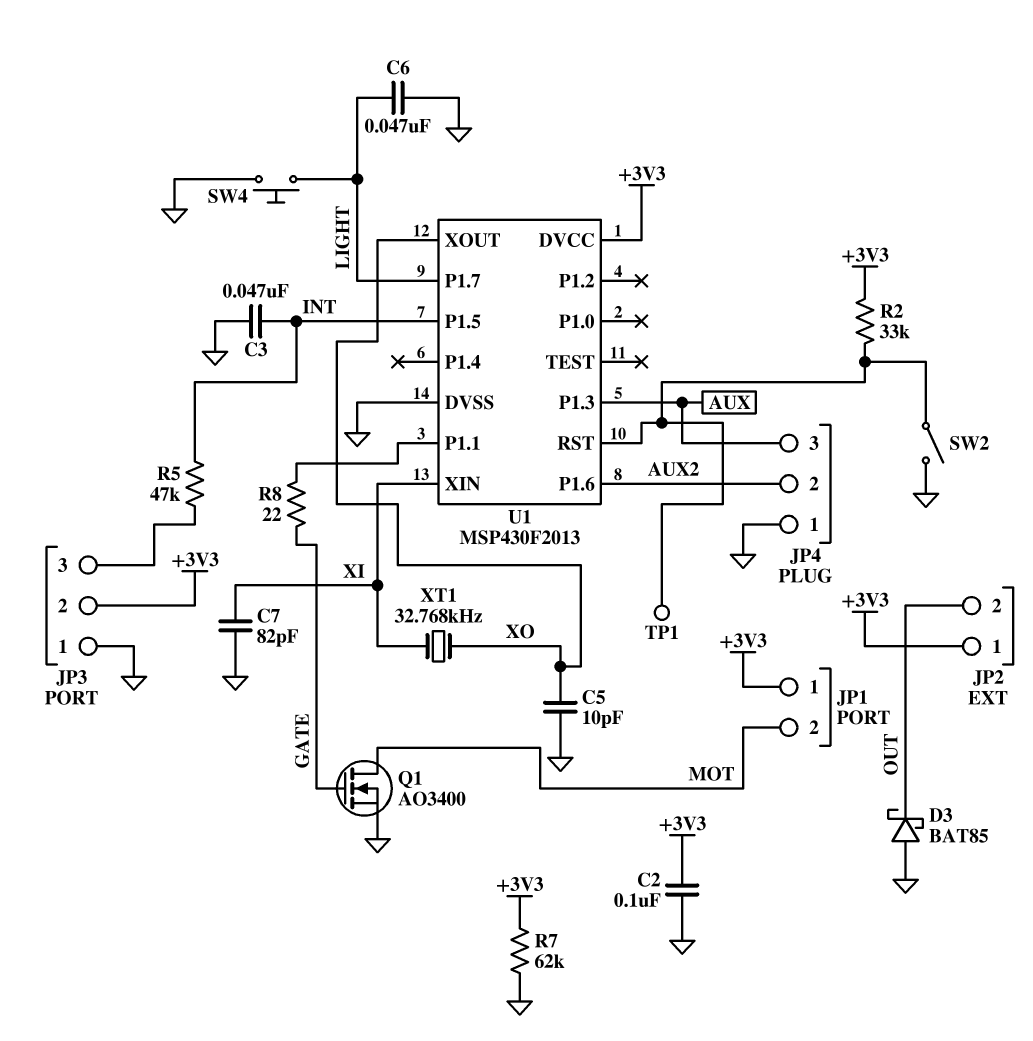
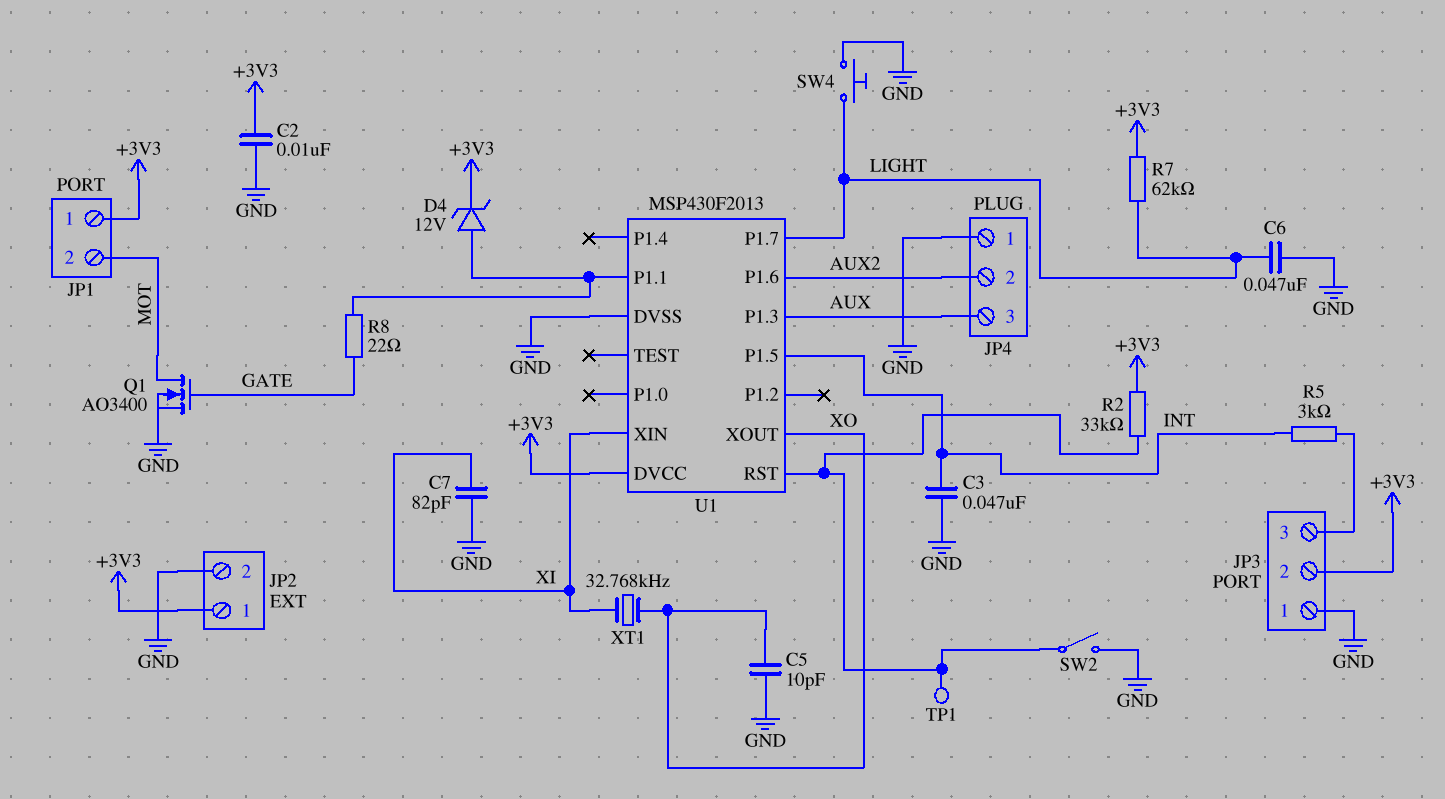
C2: 100nF (+3V3, GND) -> 10nF (+3V3, GND)
D3: schottky BAT85 (A GND, K OUT) -> none
D4: none -> zener 12V (A U1/P1.1, K +3V3)
JP2 pin 2: OUT -> GND
R5: 47k (INT, JP3/3) -> 3k (INT, JP3/3)
R7: 62k (+3V3, GND) -> 62k (+3V3, LIGHT)

